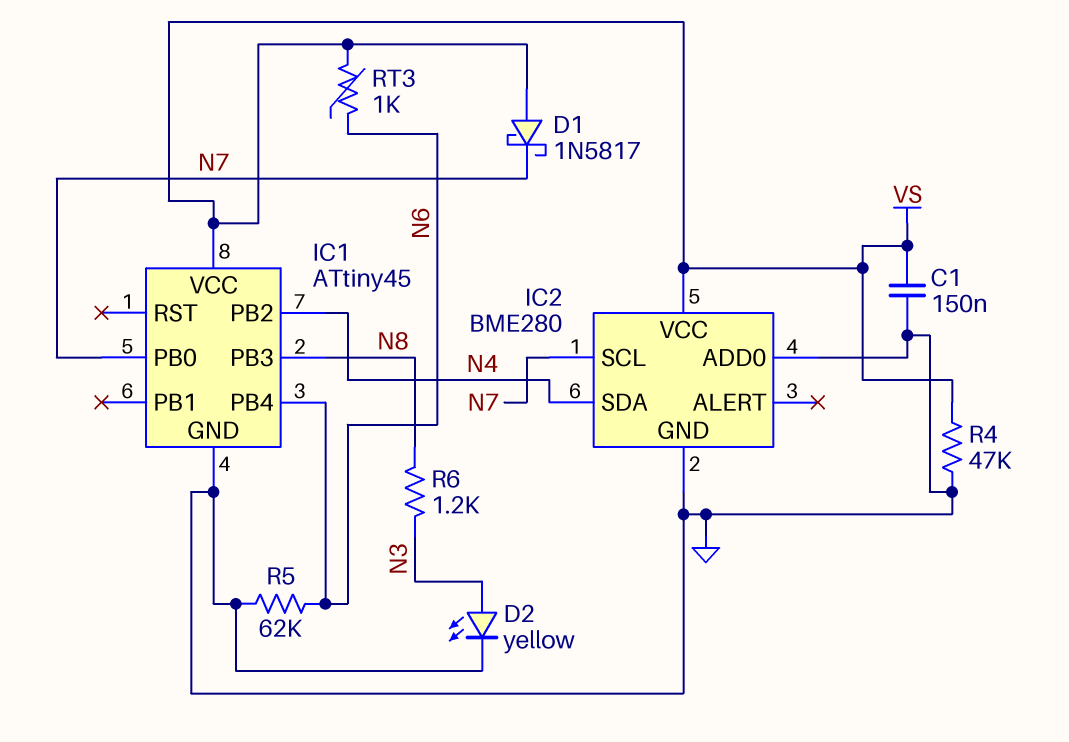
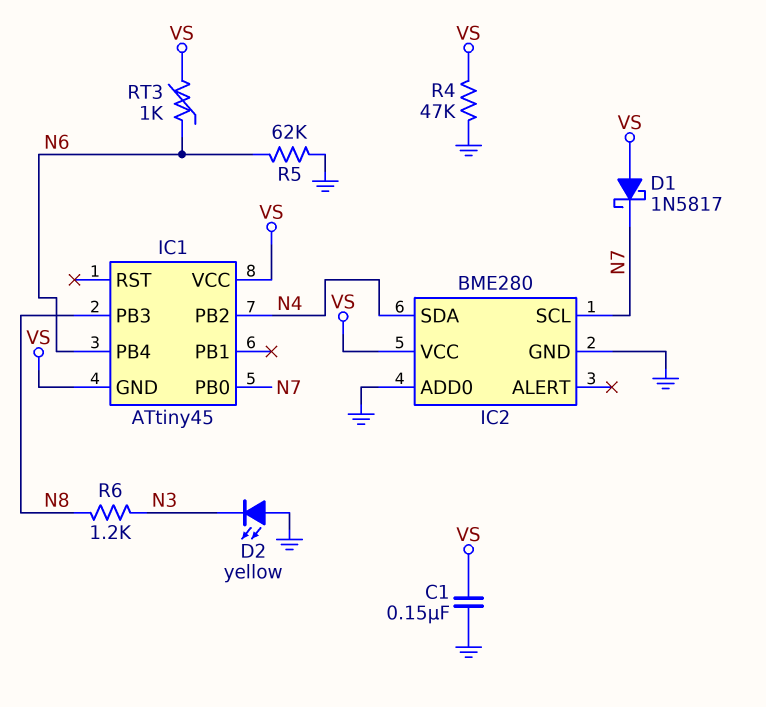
D2: LED yellow (A N3, K GND) -> LED yellow (A GND, K N3)
IC1 pin GND: GND -> VS

